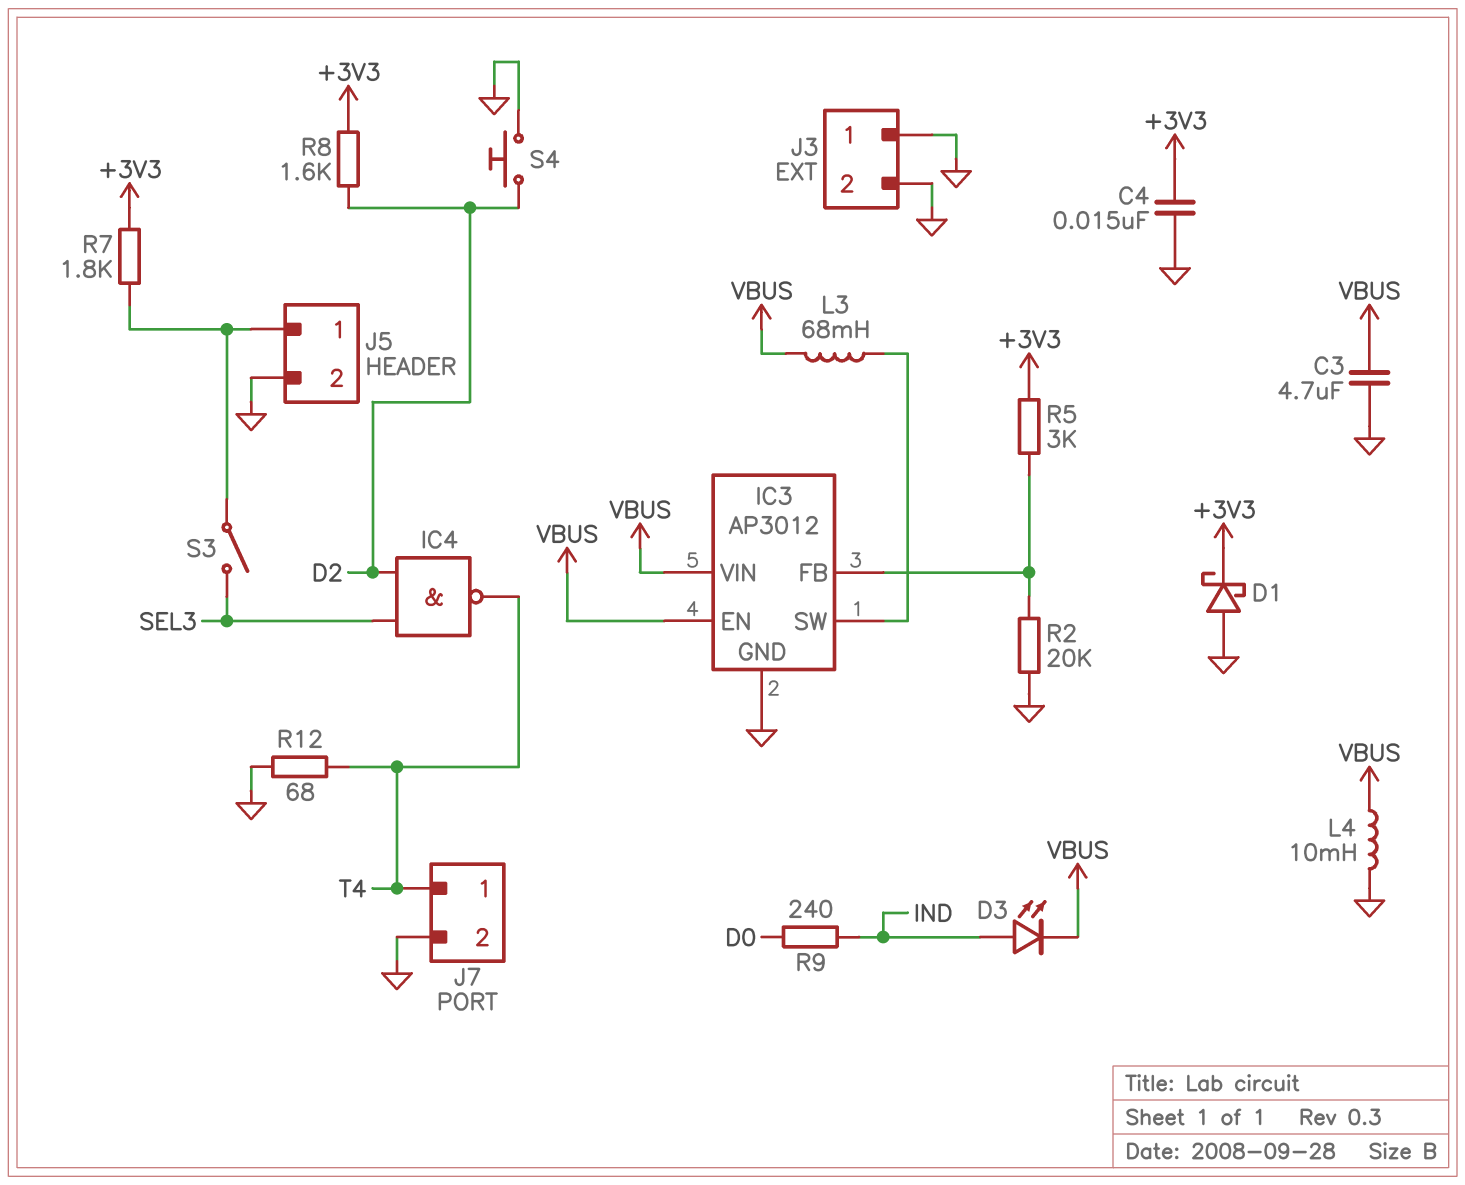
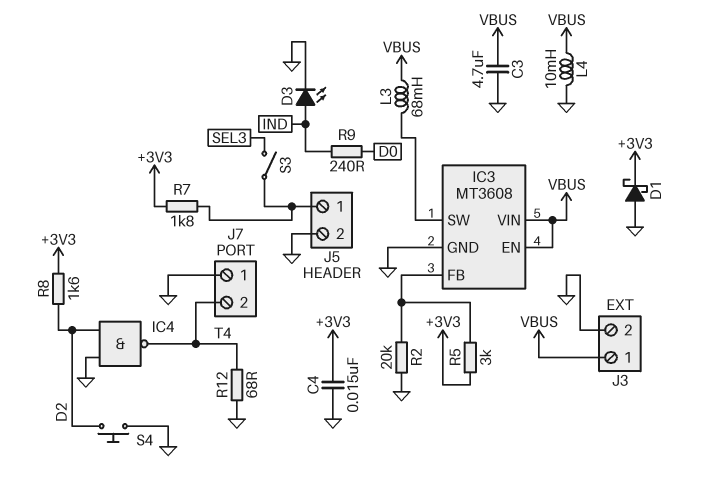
D3: LED (A IND, K VBUS) -> LED (A IND, K GND)
IC3: AP3012 -> MT3608
IC4: NAND (in D2, in SEL3, out T4) -> NAND (in D2, in GND, out T4)
J3 pin 1: GND -> VBUS
J7 pin 1: T4 -> GND
J7 pin 2: GND -> T4

